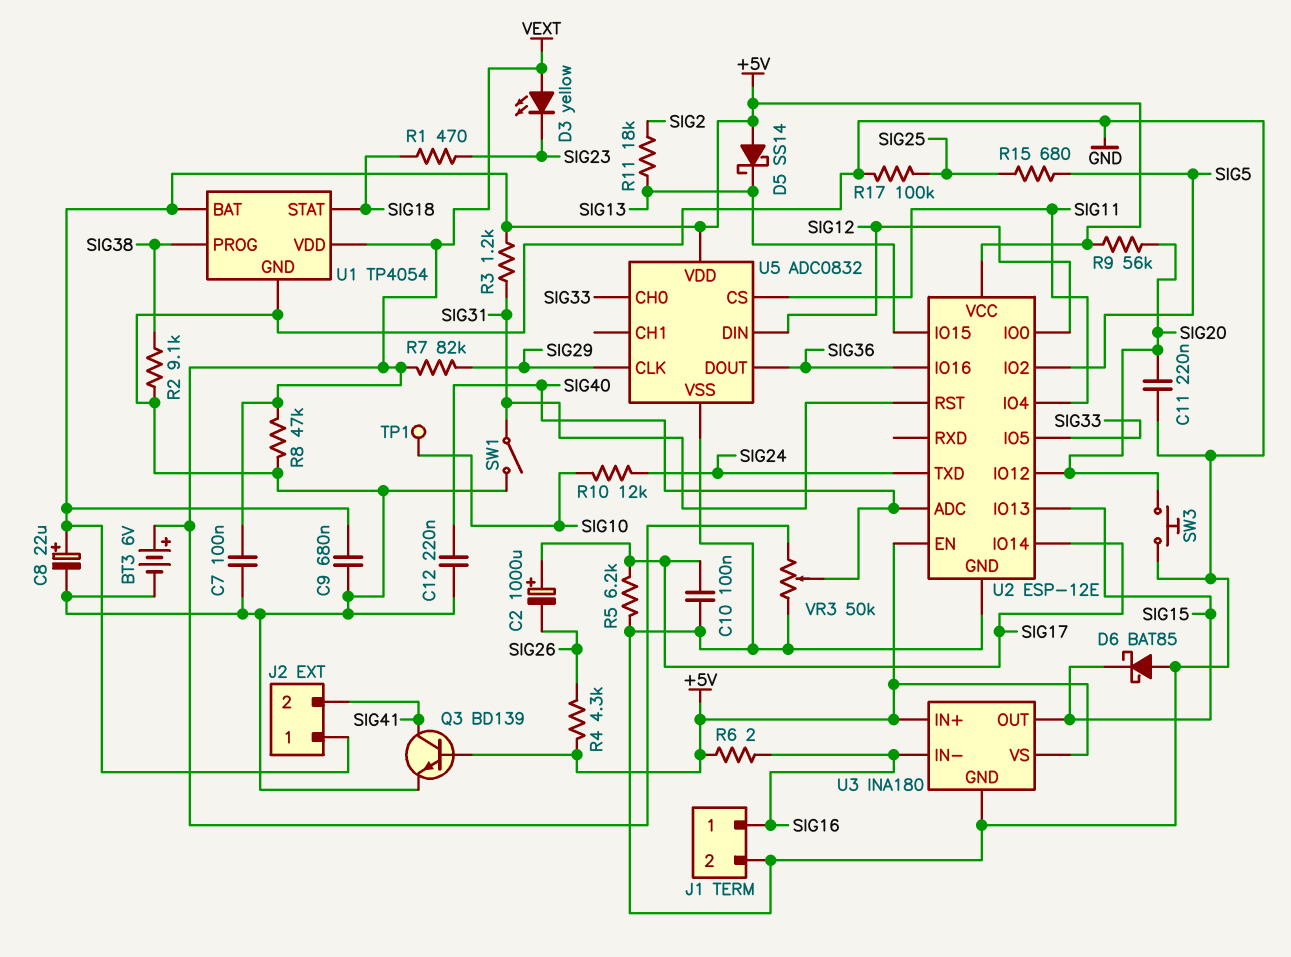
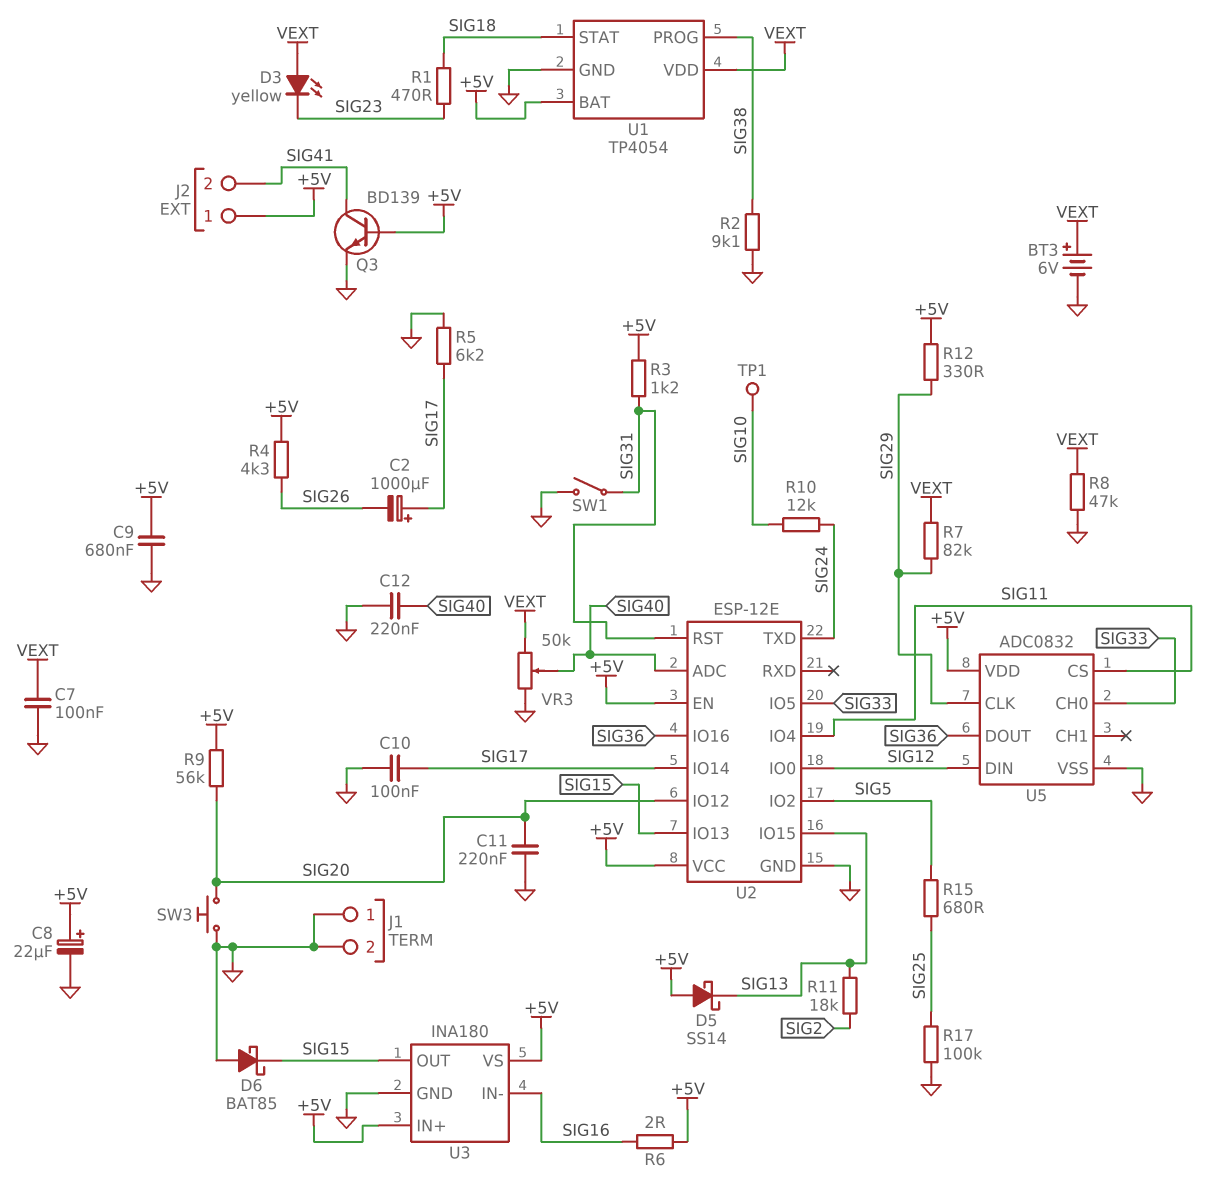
J1 pin 1: SIG16 -> GND
R12: none -> 330 (+5V, SIG29)

